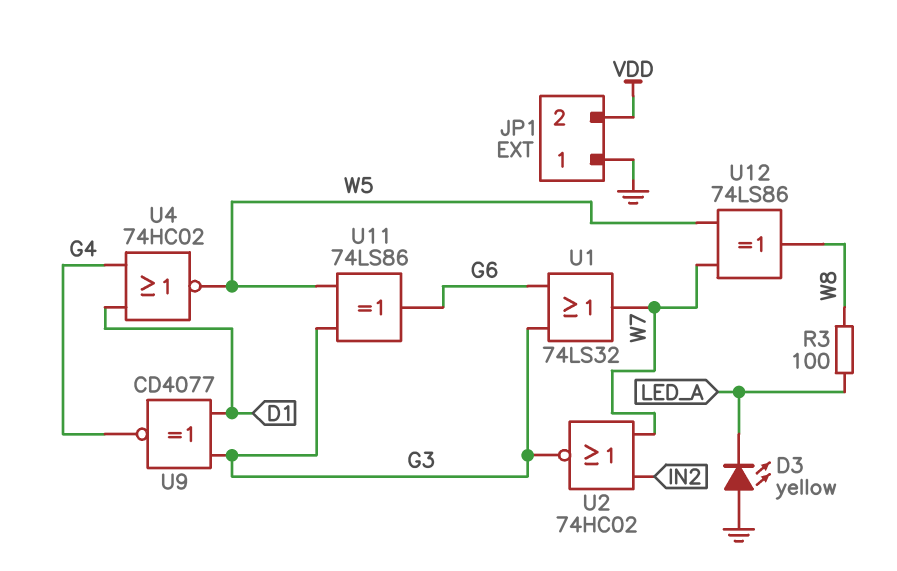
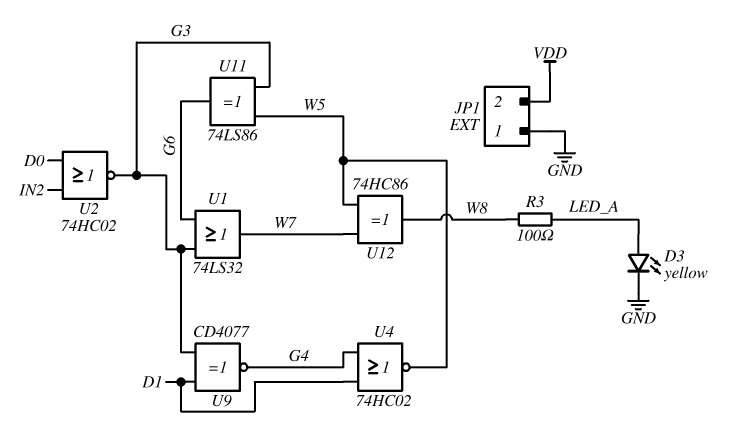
D3: LED yellow (A GND, K LED_A) -> LED yellow (A LED_A, K GND)
U2: NOR 74HC02 (in IN2, in W7, out G3) -> NOR 74HC02 (in D0, in IN2, out G3)
U12: XOR 74LS86 (in W5, in W7, out W8) -> XOR 74HC86 (in W5, in W7, out W8)

